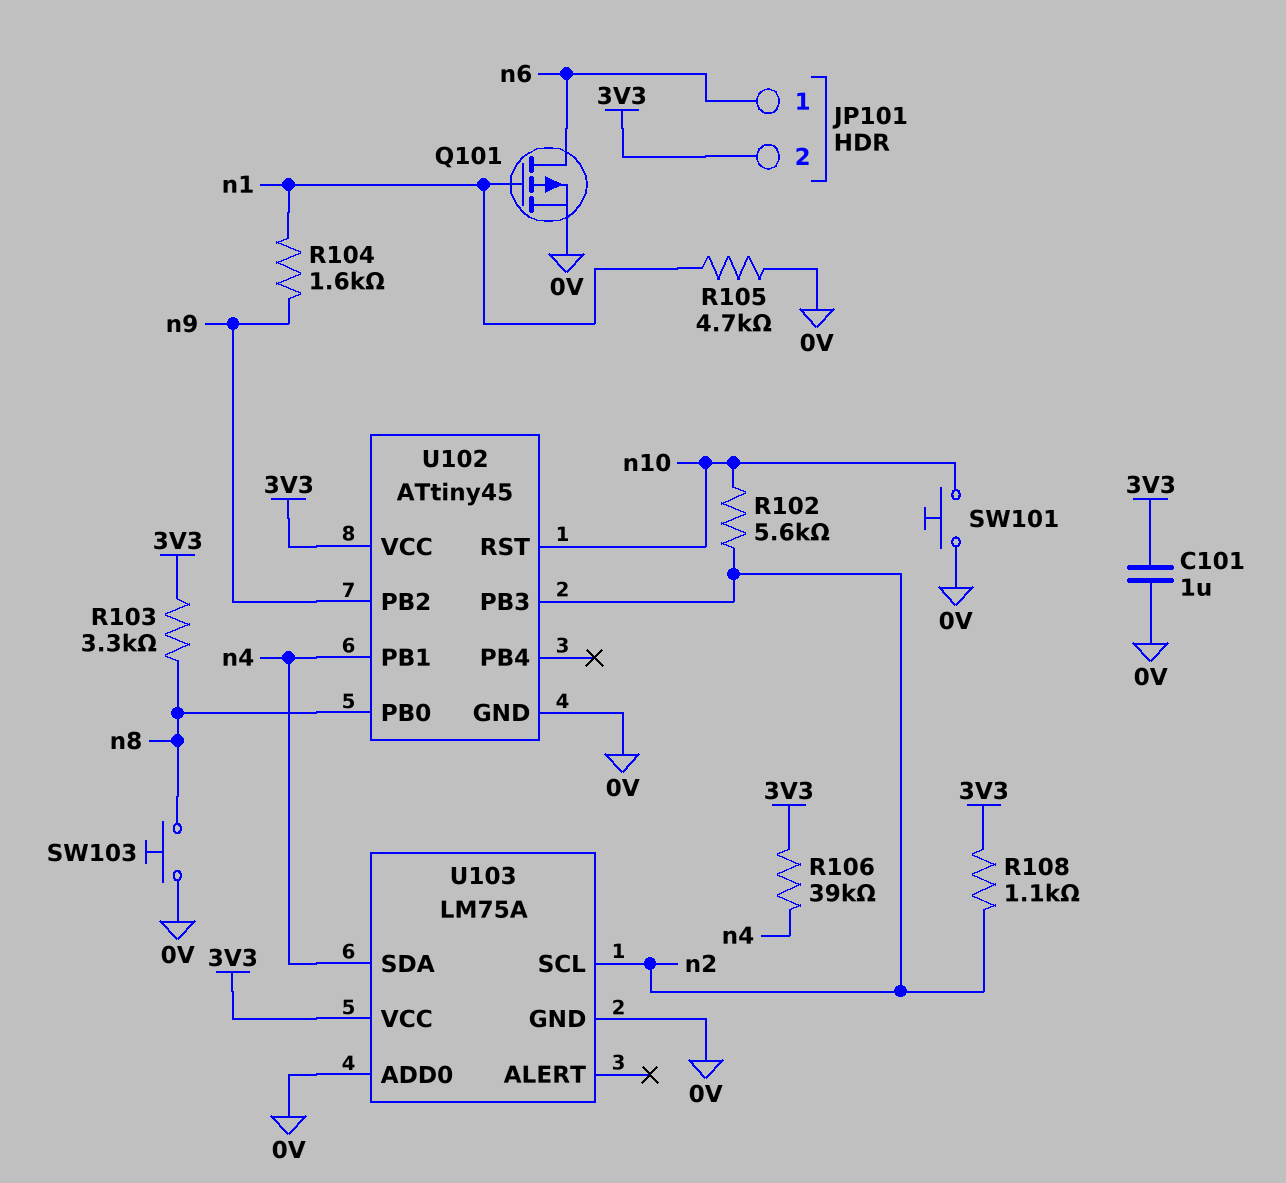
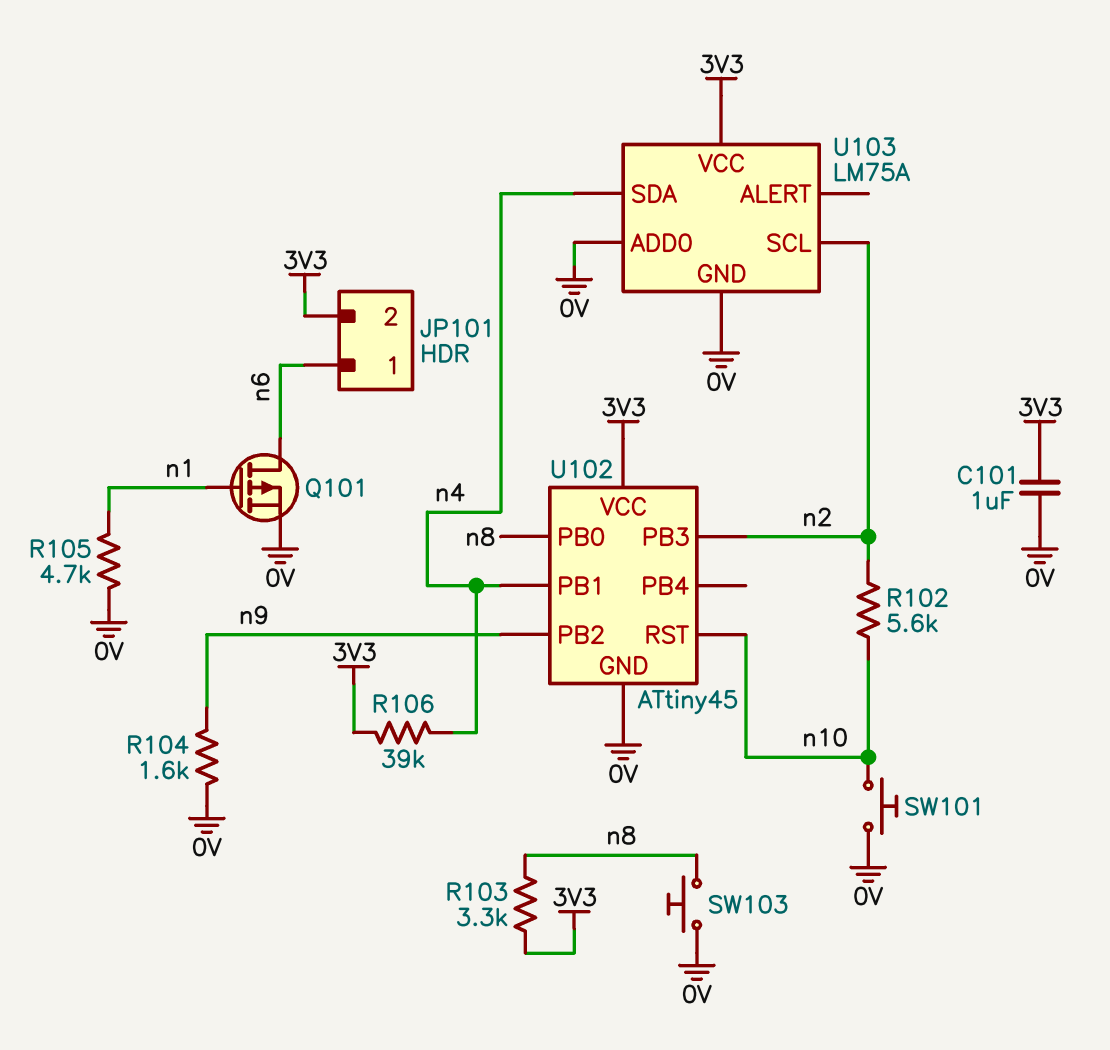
R104: 1.6k (n1, n9) -> 1.6k (0V, n9)
R108: 1.1k (3V3, n2) -> none

